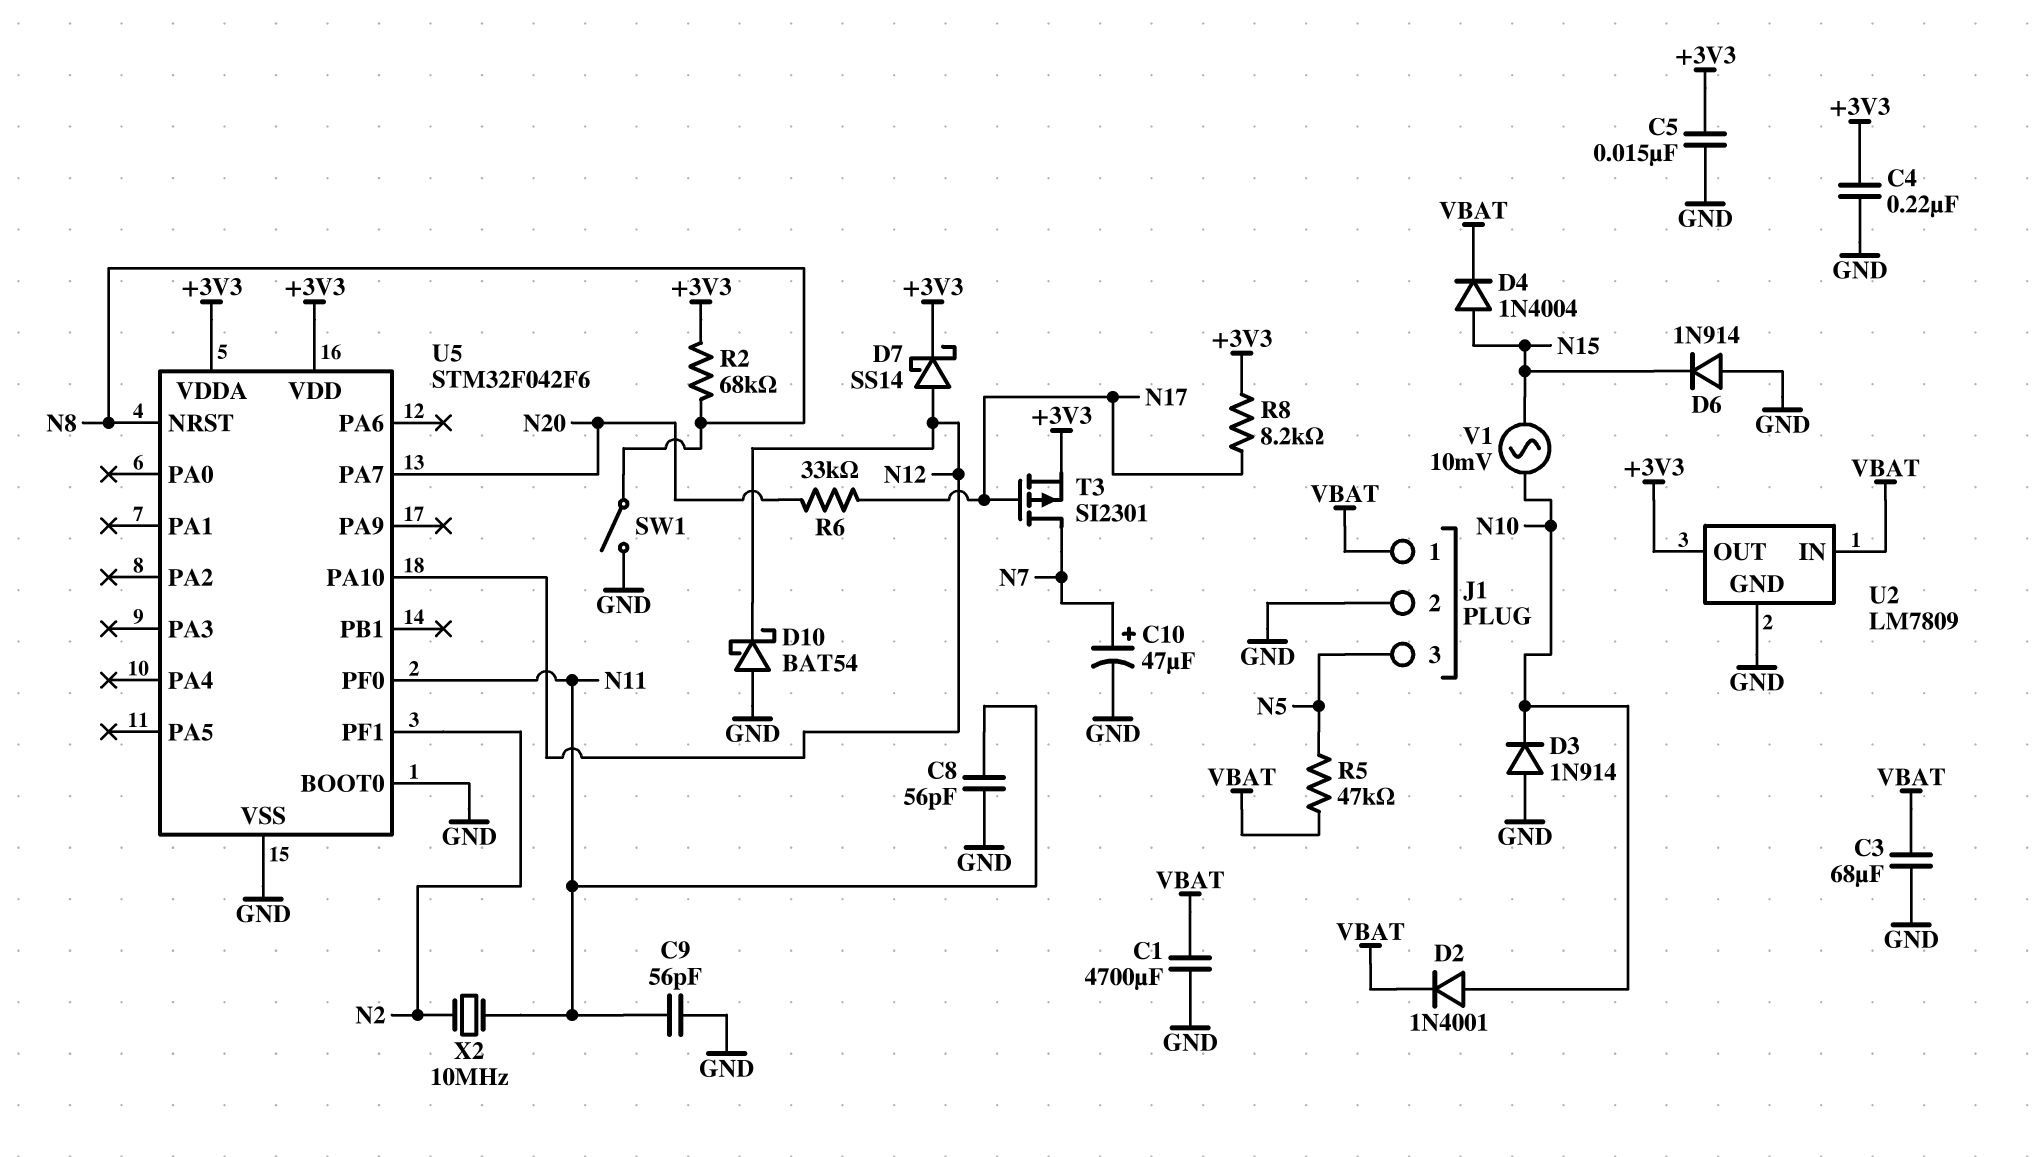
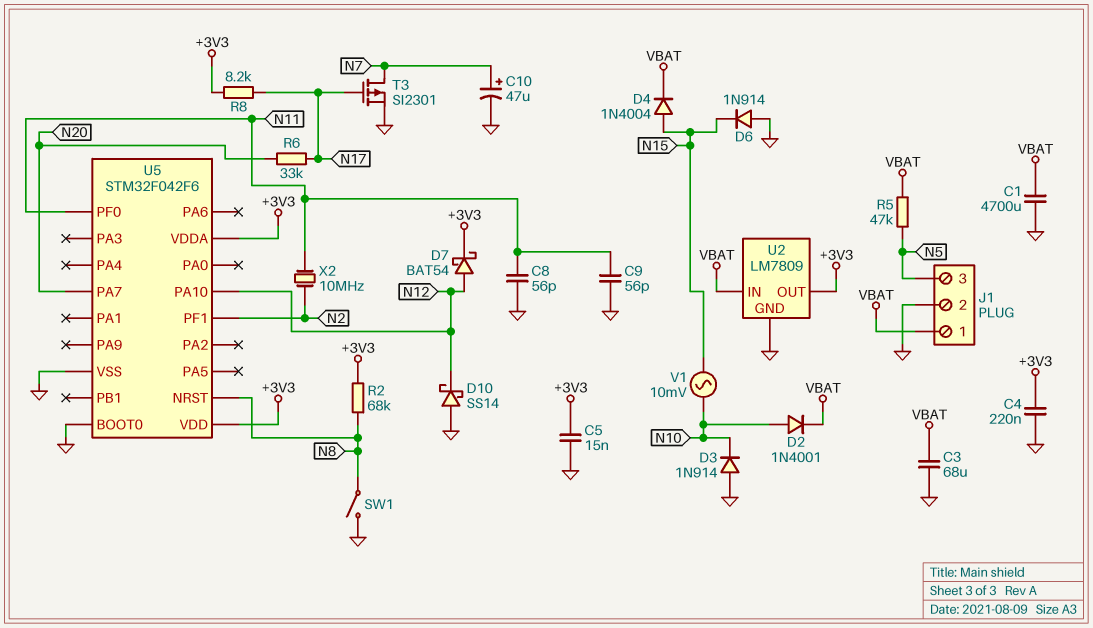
D7: schottky SS14 (A N12, K +3V3) -> schottky BAT54 (A N12, K +3V3)
D10: schottky BAT54 (A GND, K N12) -> schottky SS14 (A GND, K N12)
T3: PMOS SI2301 (G N17, D N7, S +3V3) -> PMOS SI2301 (G N17, D N7, S GND)

